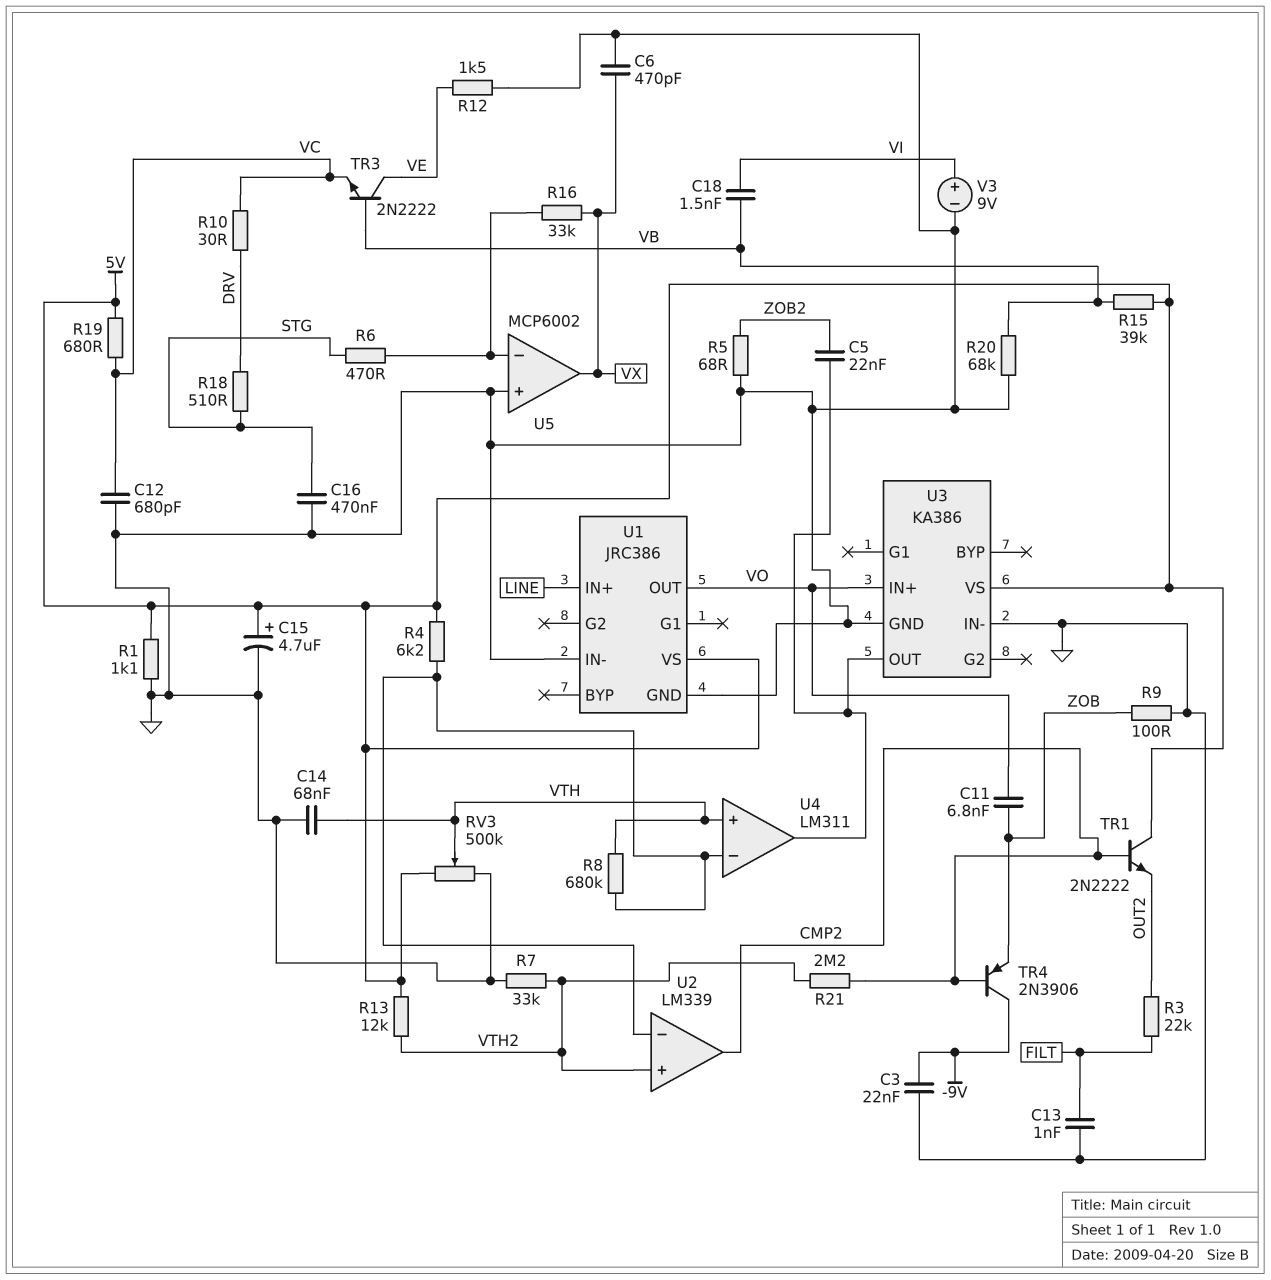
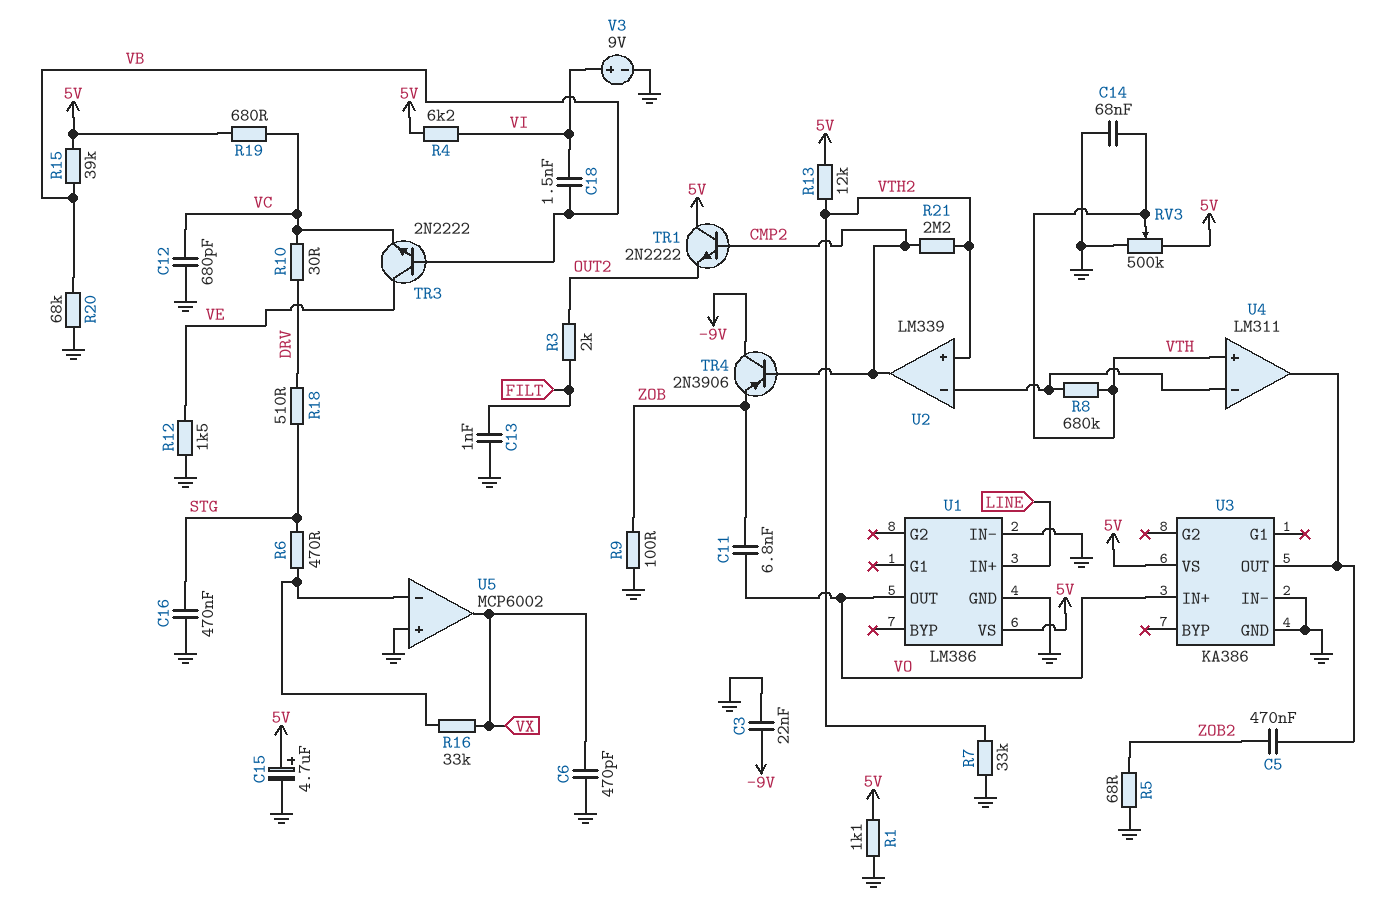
C5: 22nF (U3/OUT, ZOB2) -> 470nF (U3/OUT, ZOB2)
R3: 22k (FILT, OUT2) -> 2k (FILT, OUT2)
R4: 6.2k (5V, U2/in-) -> 6.2k (5V, VI)
U1: JRC386 -> LM386

